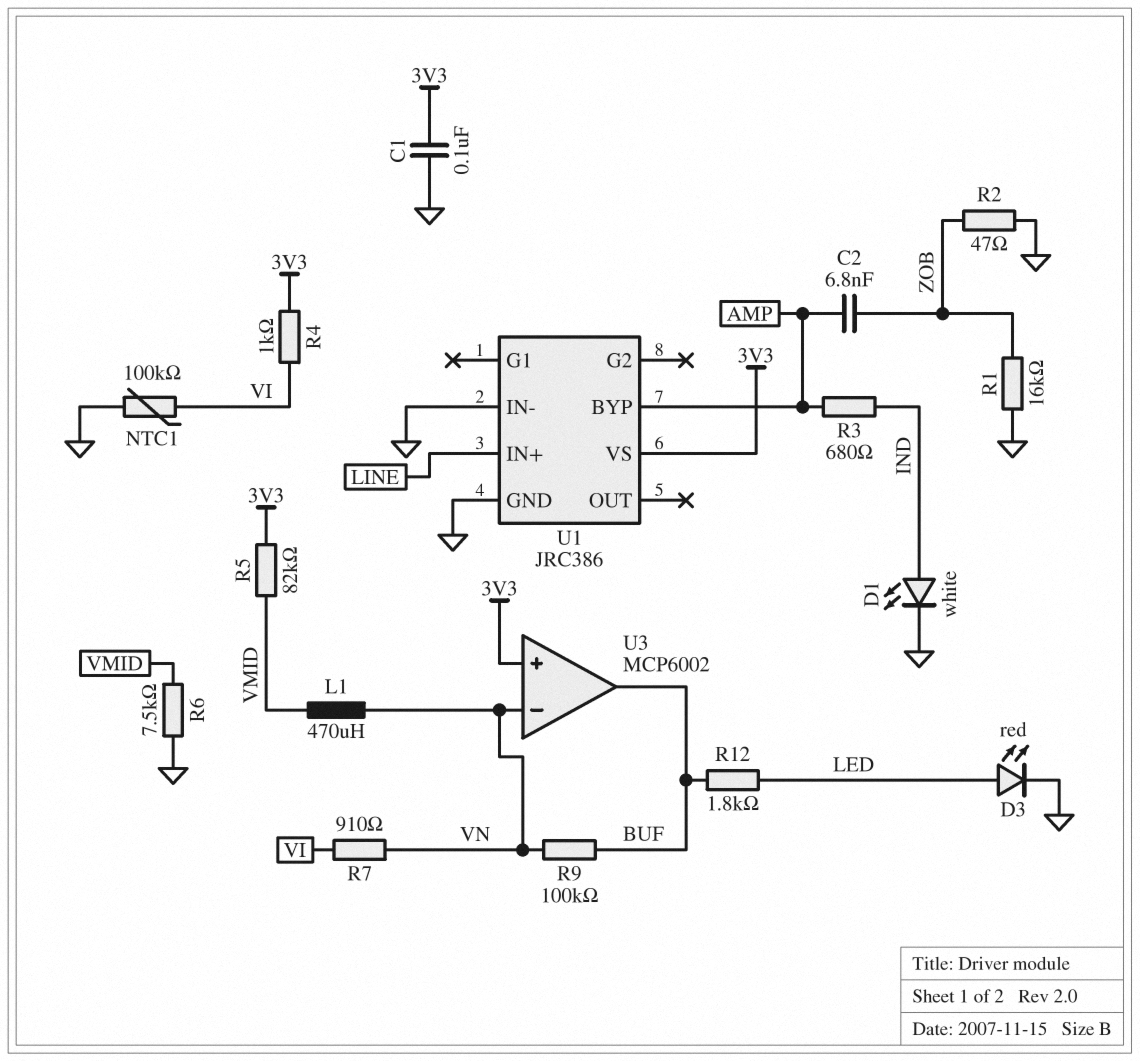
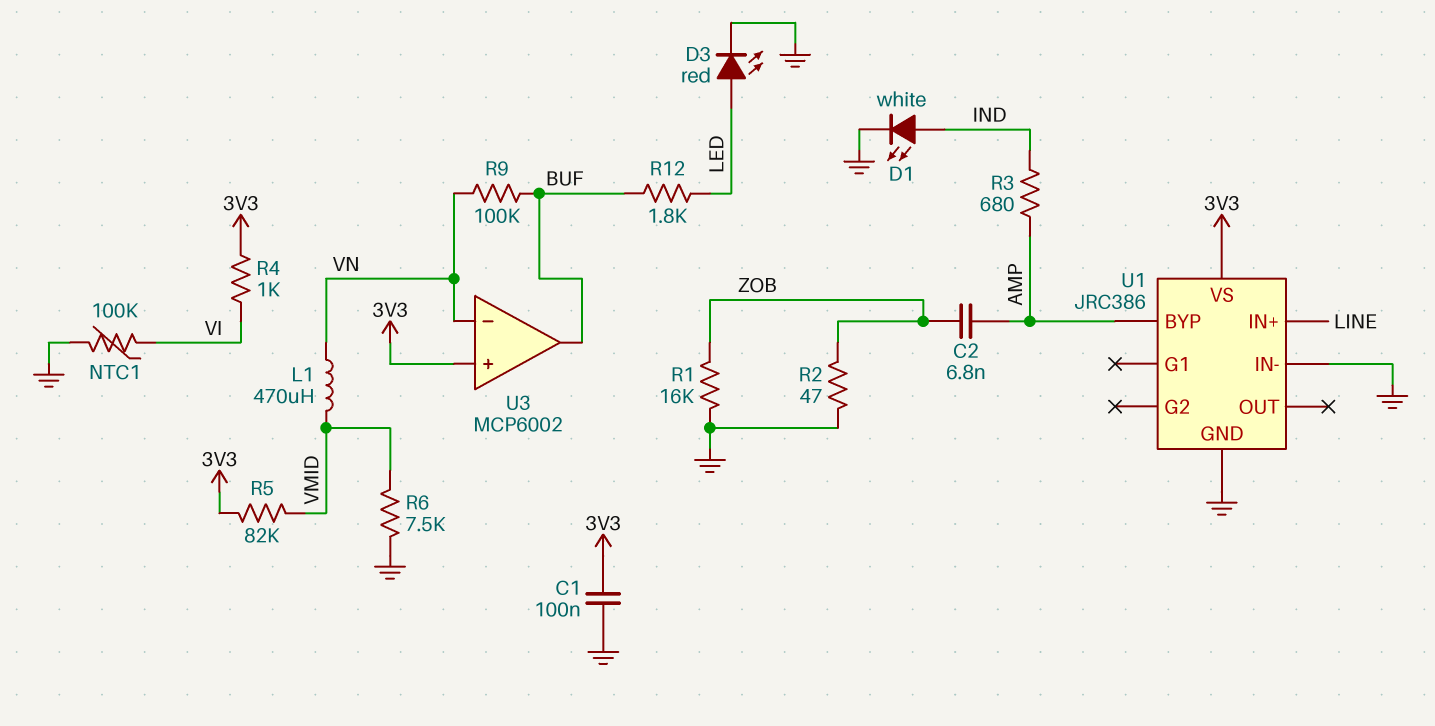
R7: 910 (VI, VN) -> none

